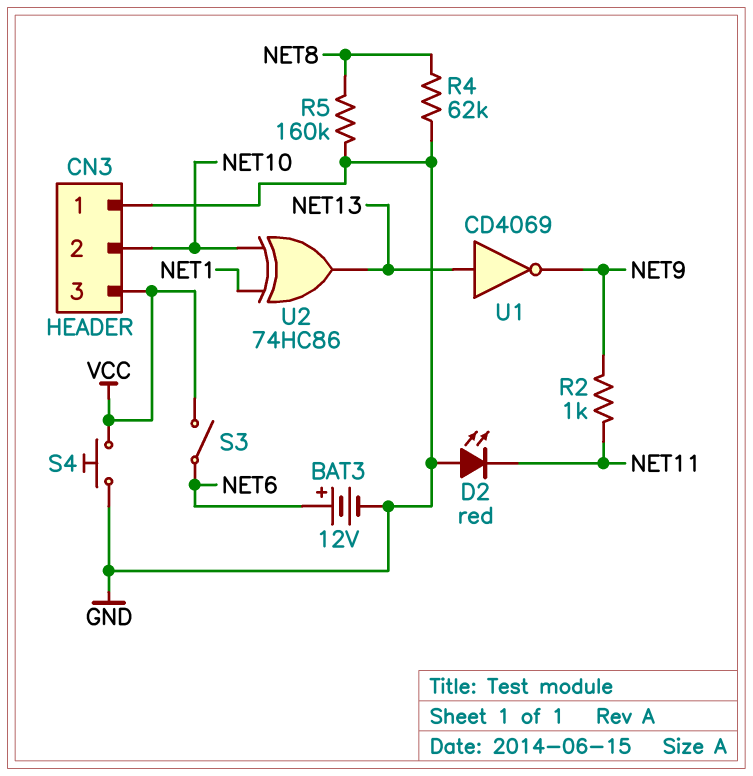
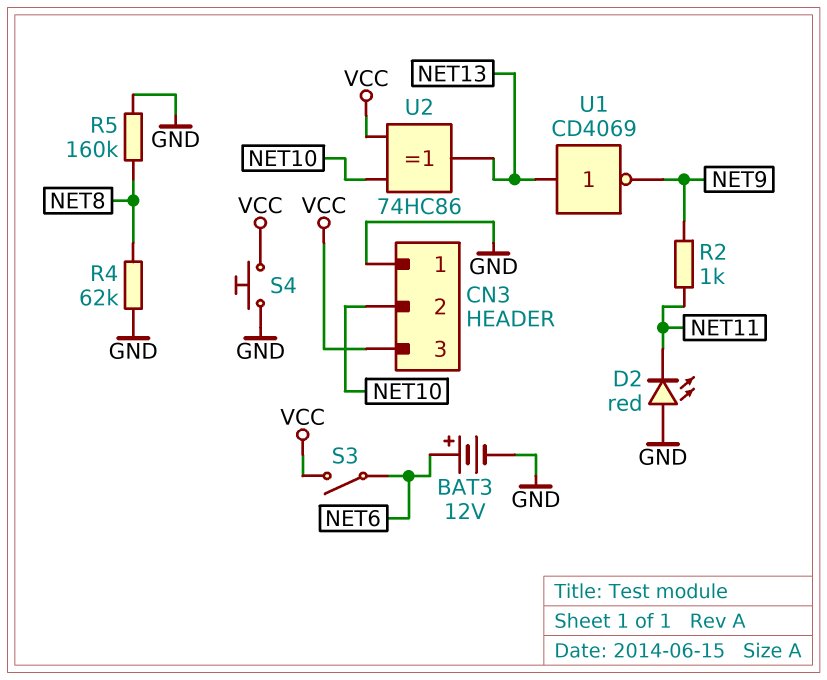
U2: XOR 74HC86 (in NET1, in NET10, out NET13) -> XOR 74HC86 (in NET10, in VCC, out NET13)

